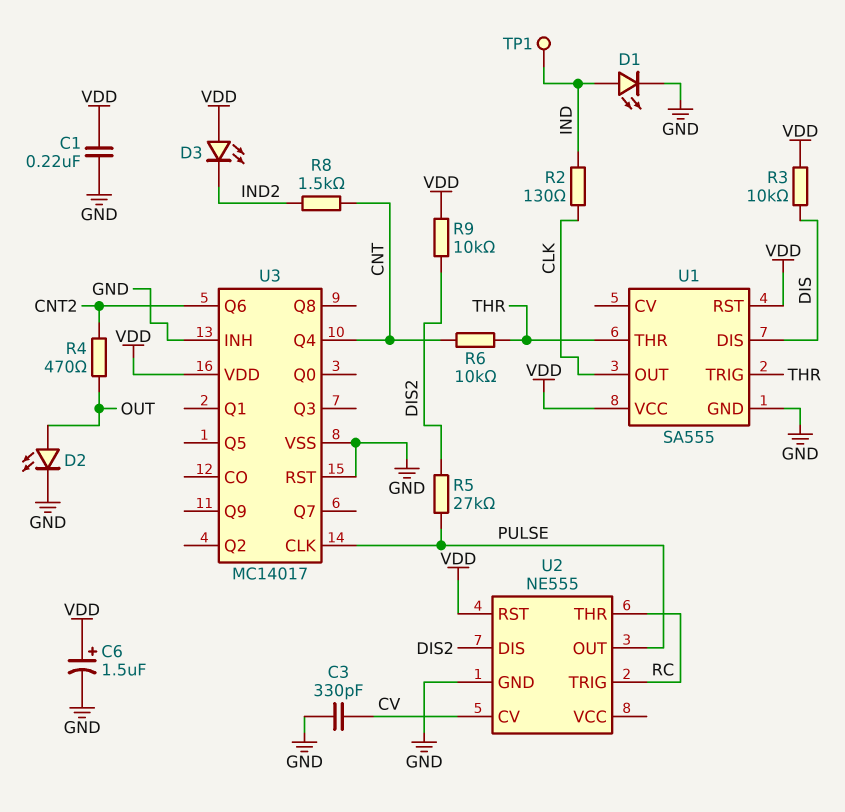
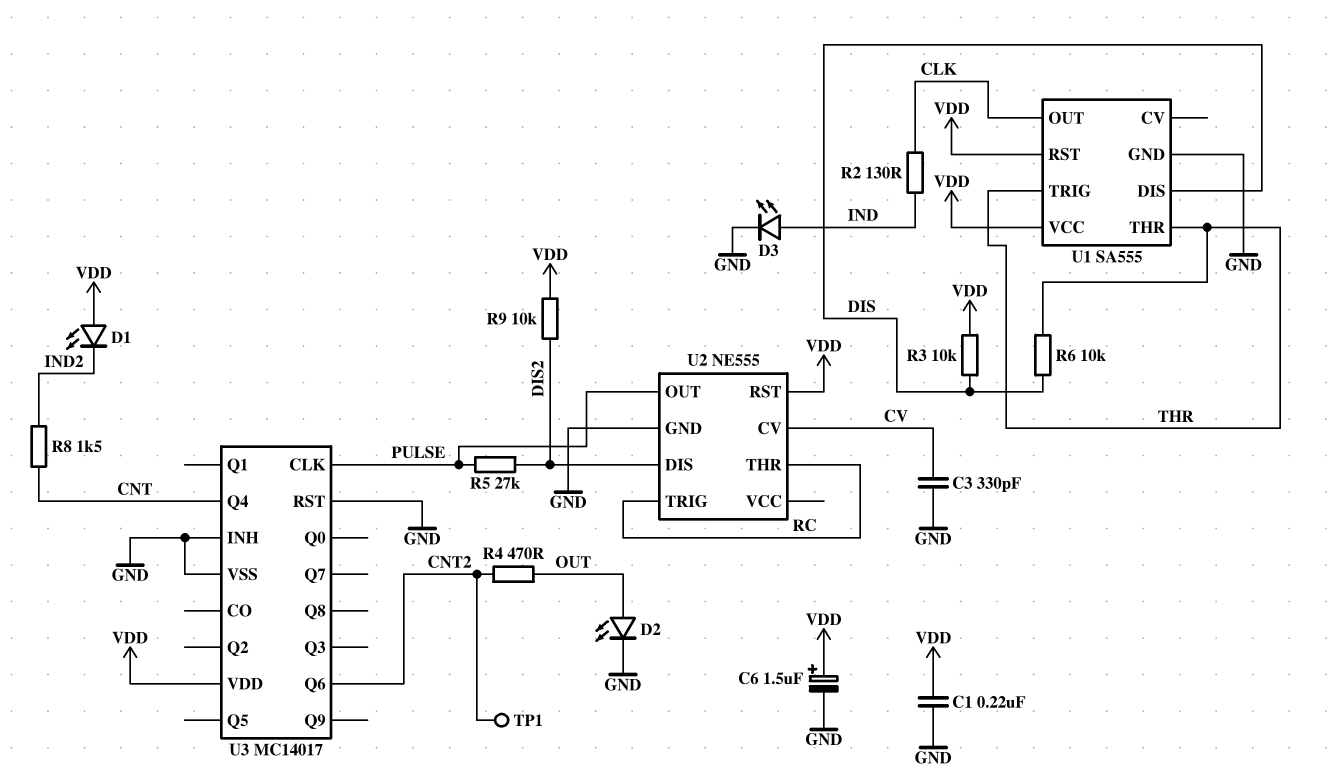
D1: LED (A IND, K GND) -> LED (A VDD, K IND2)
D3: LED (A VDD, K IND2) -> LED (A IND, K GND)
R6: 10k (CNT, THR) -> 10k (DIS, THR)
TP1: test point (IND) -> test point (CNT2)

